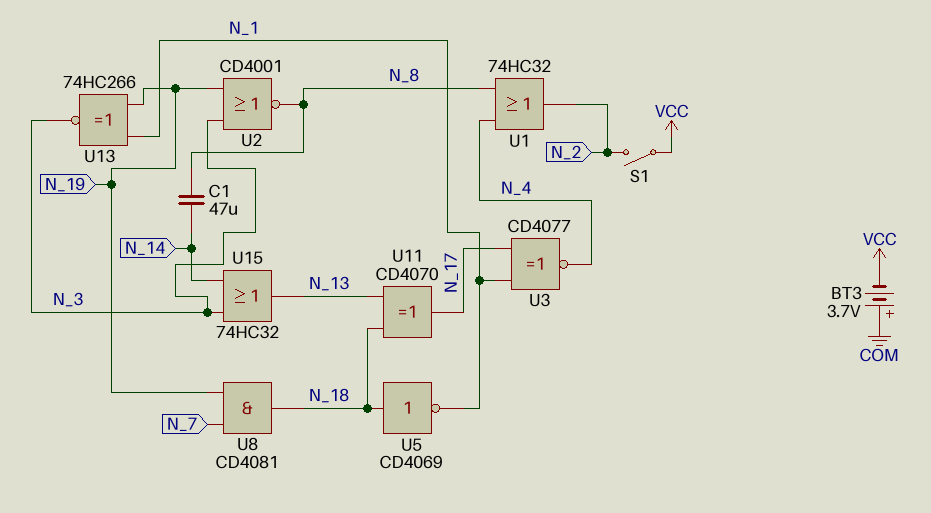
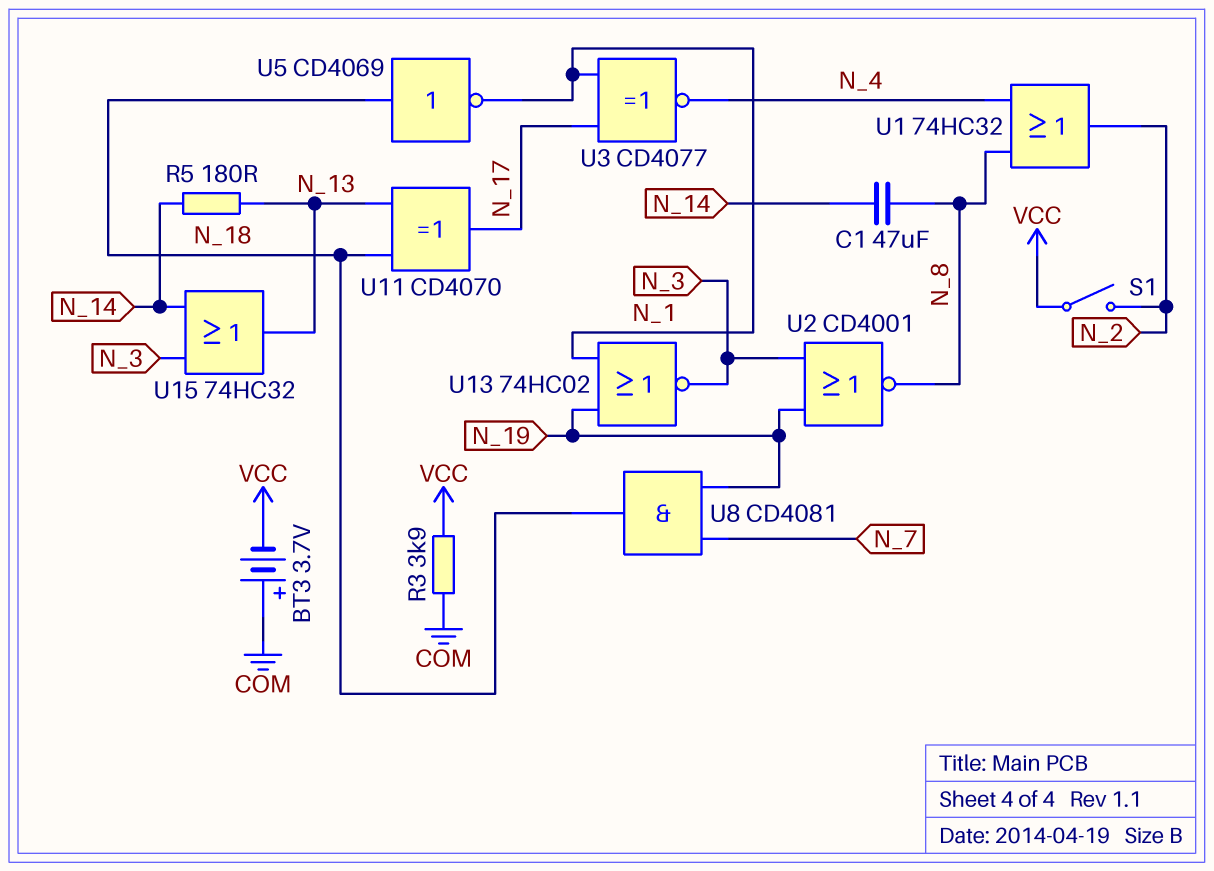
R3: none -> 3.9k (COM, VCC)
R5: none -> 180 (N_13, N_14)
U13: XNOR 74HC266 (in N_1, in N_19, out N_3) -> NOR 74HC02 (in N_1, in N_19, out N_3)

